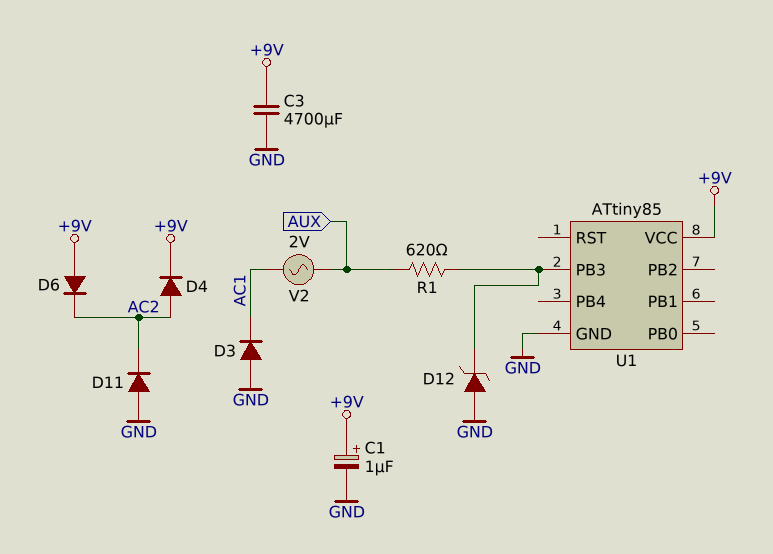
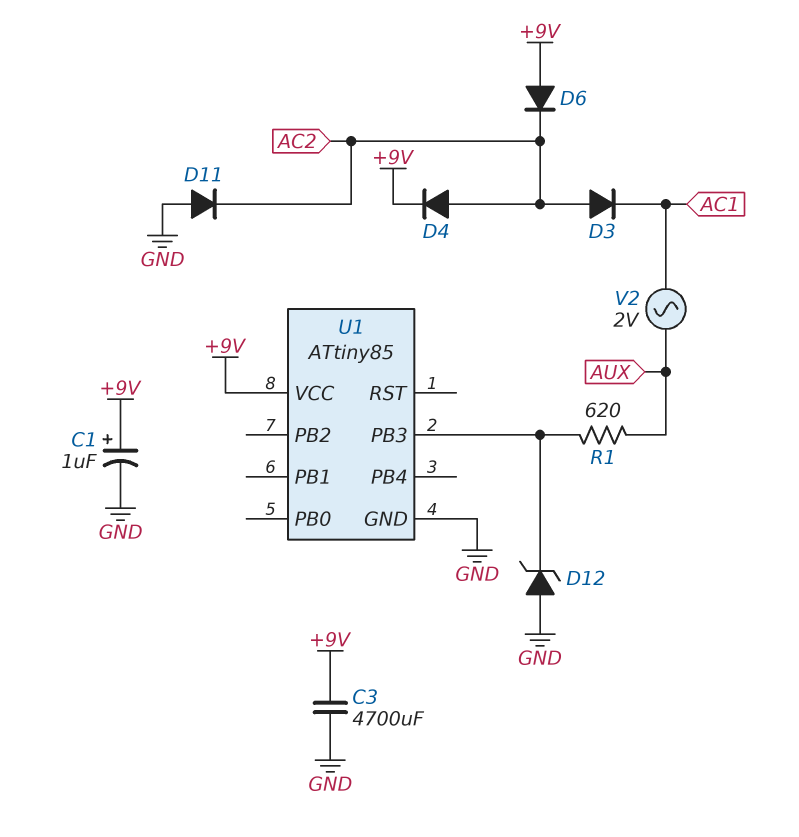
D3: diode (A GND, K AC1) -> diode (A AC2, K AC1)

